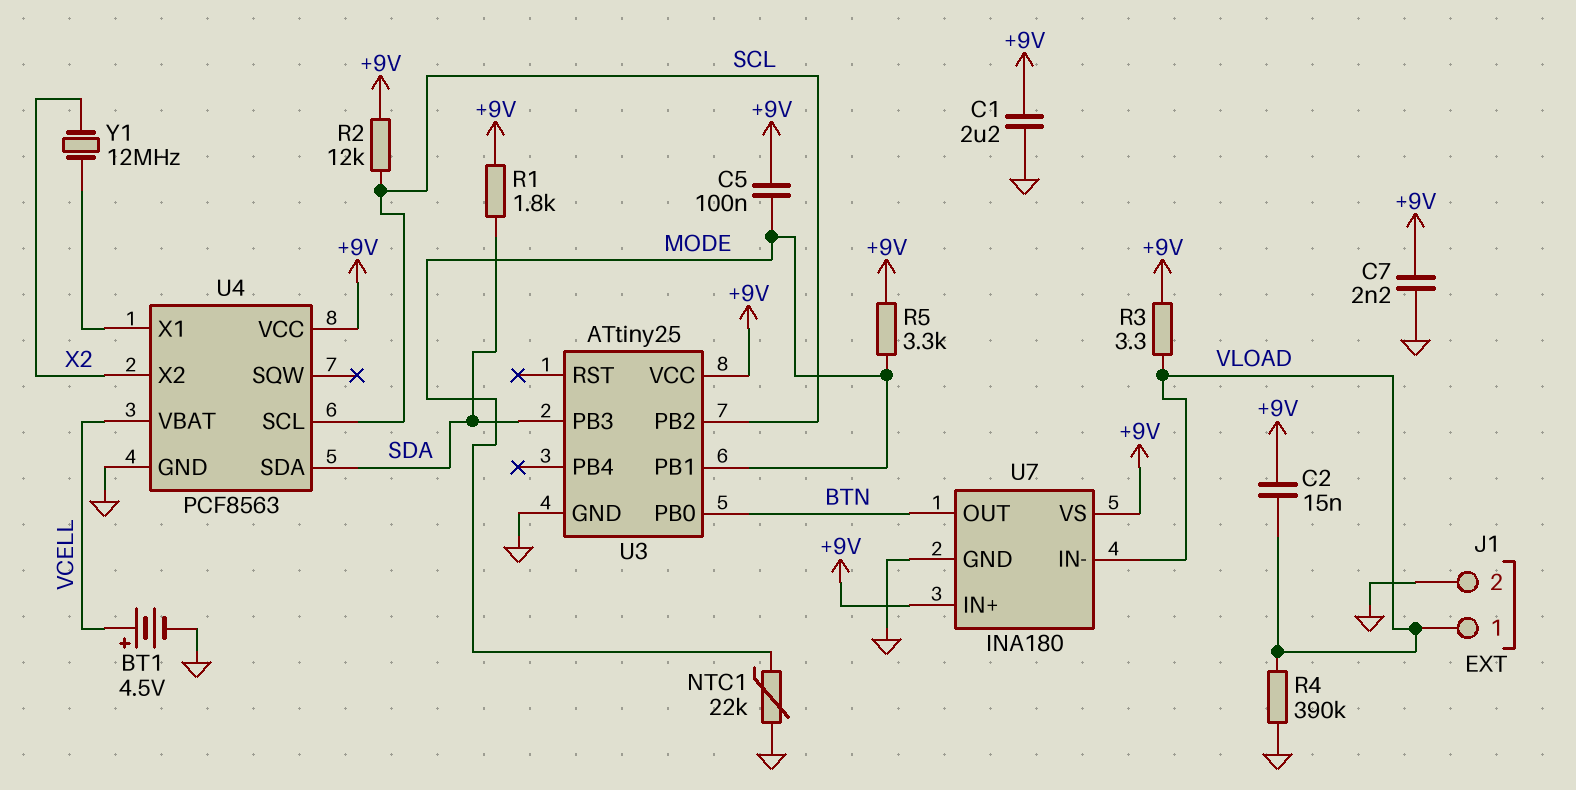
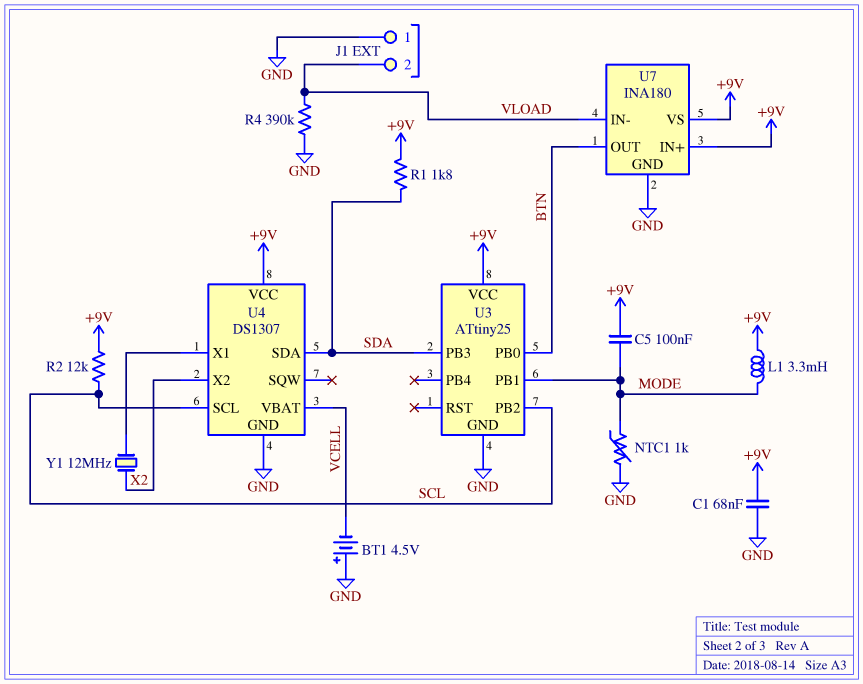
BT1: 4.5V (plus VCELL, minus GND) -> 4.5V (plus GND, minus VCELL)
C1: 2.2uF (+9V, GND) -> 68nF (+9V, GND)
C2: 15nF (+9V, VLOAD) -> none
C7: 2.2nF (+9V, GND) -> none
J1 pin 1: VLOAD -> GND
J1 pin 2: GND -> VLOAD
L1: none -> 3.3mH (+9V, MODE)
NTC1: 22k (GND, MODE) -> 1k (GND, MODE)
R3: 3.3 (+9V, VLOAD) -> none
R5: 3.3k (+9V, MODE) -> none
U4: PCF8563 -> DS1307

